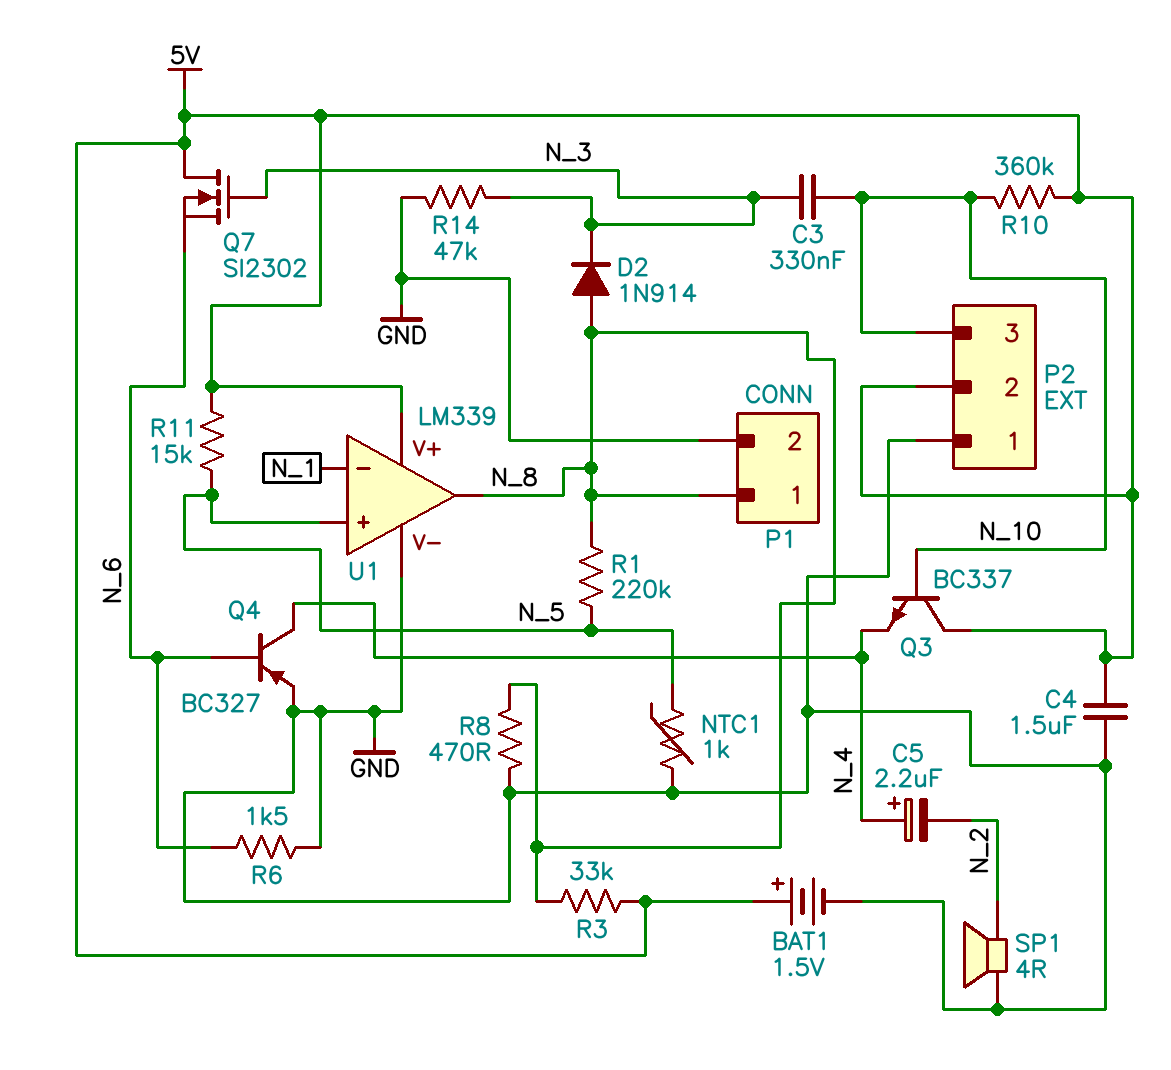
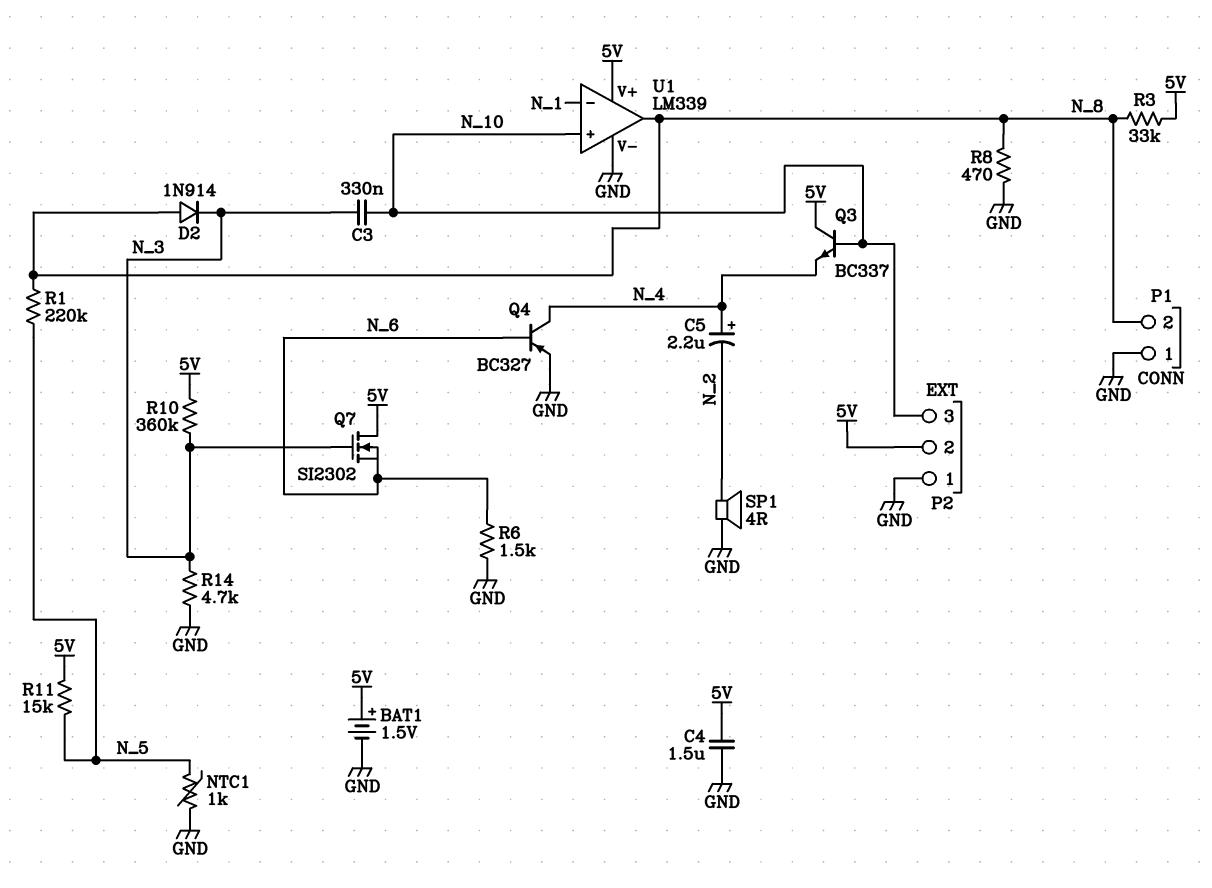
P1 pin 1: N_8 -> GND
P1 pin 2: GND -> N_8
R10: 360k (5V, N_10) -> 360k (5V, N_3)
R14: 47k (GND, N_3) -> 4.7k (GND, N_3)
U1 pin in+: N_5 -> N_10

